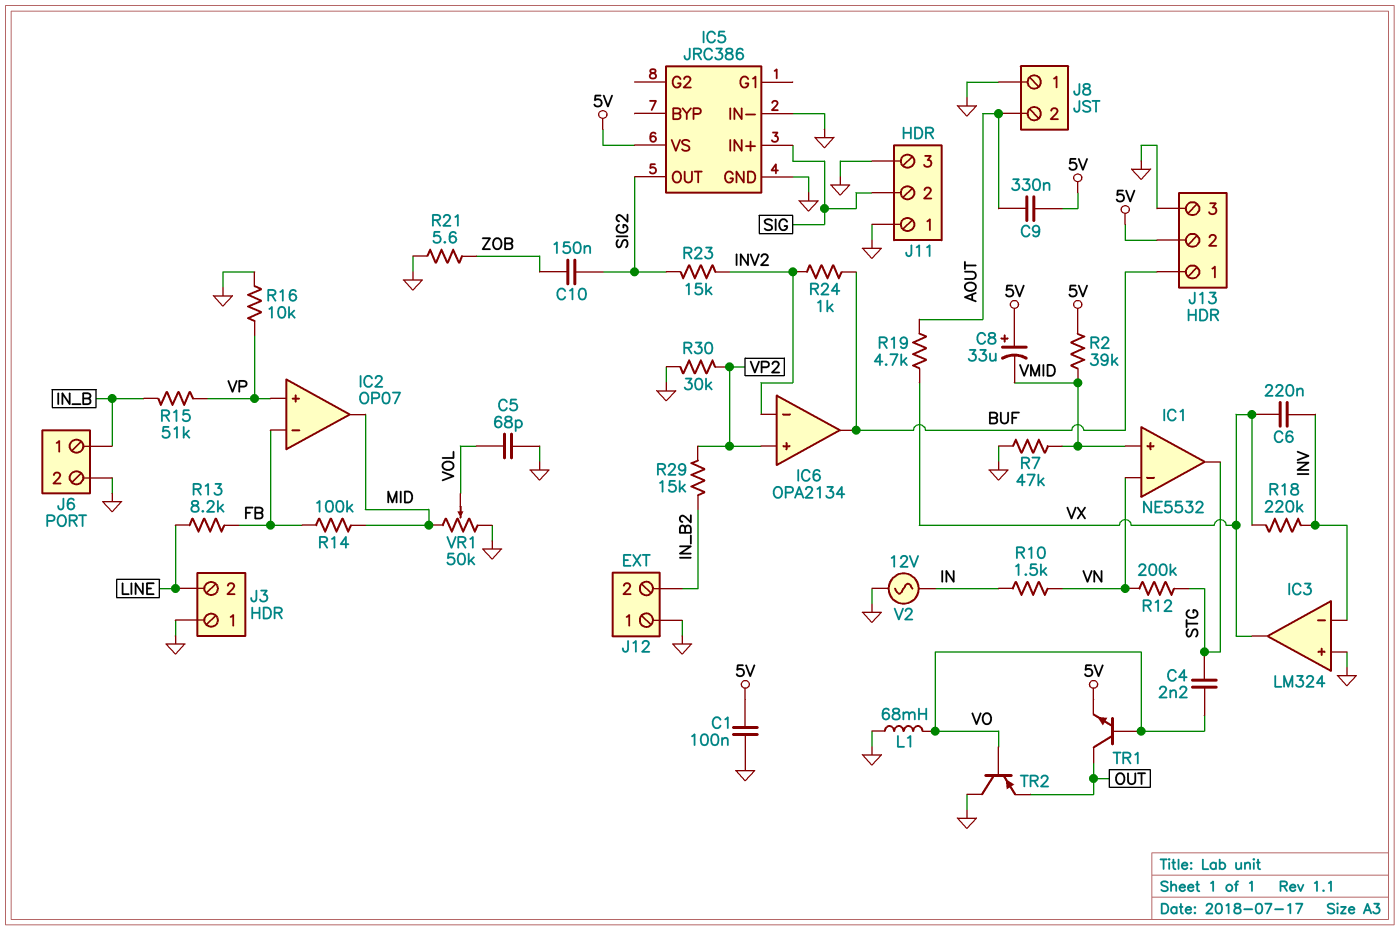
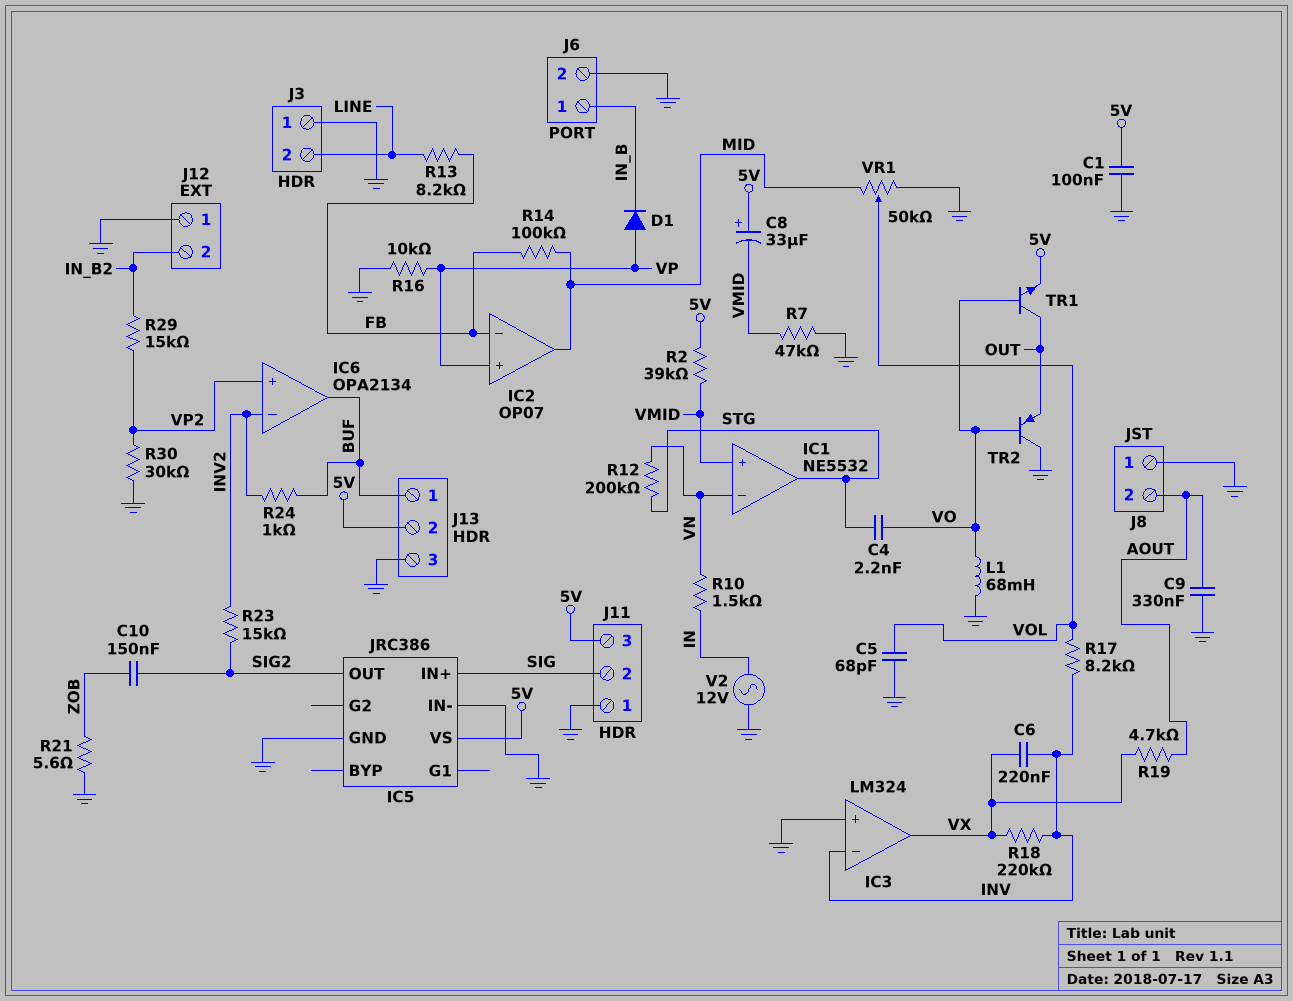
C9: 330nF (5V, AOUT) -> 330nF (AOUT, GND)
D1: none -> diode (A VP, K IN_B)
J11 pin 3: GND -> 5V
R15: 51k (IN_B, VP) -> none
R17: none -> 8.2k (INV, VOL)

